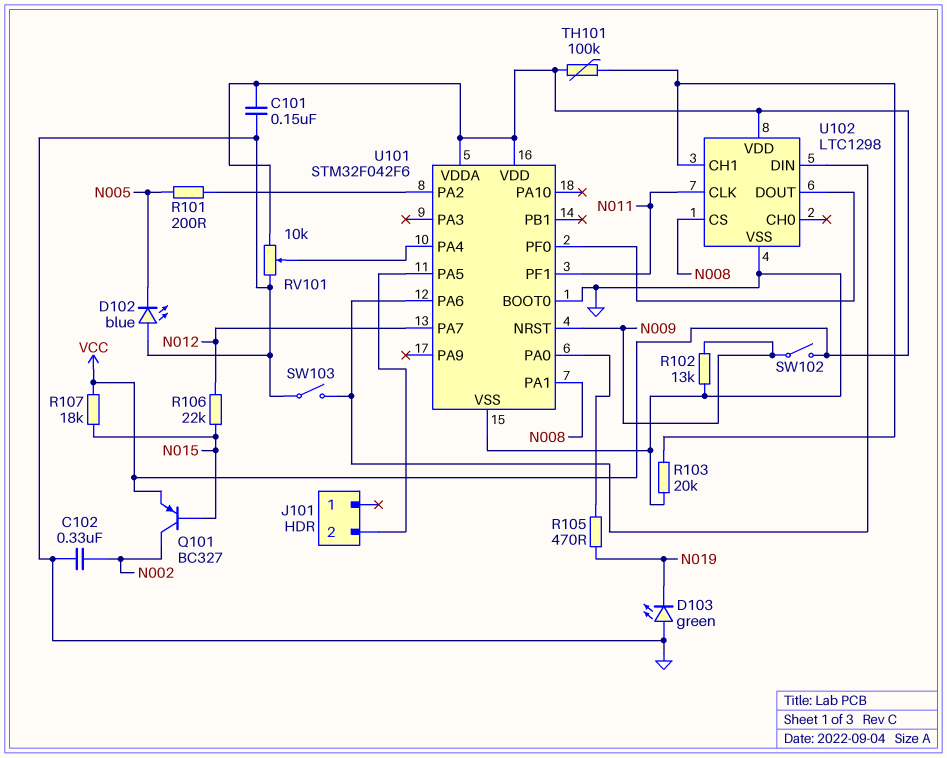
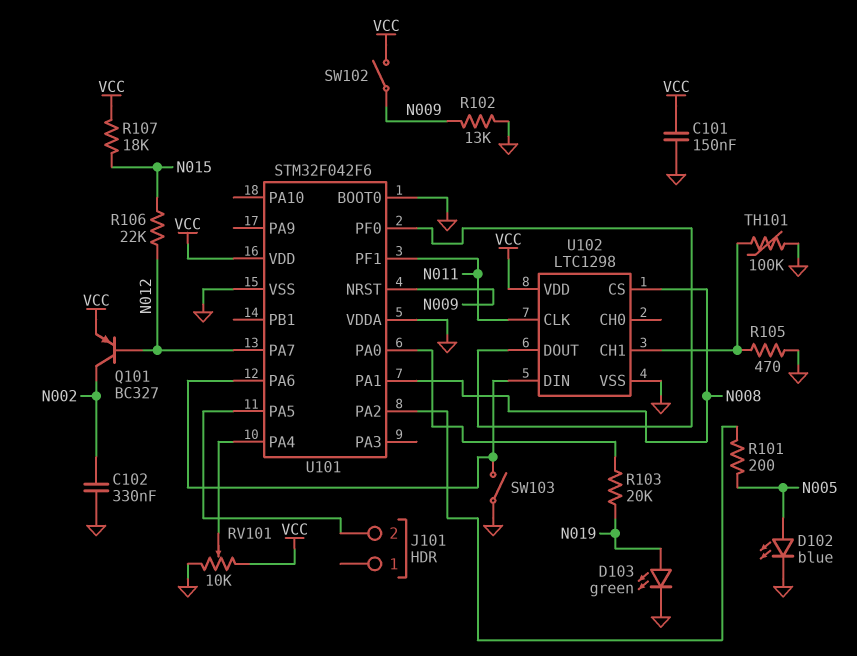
D102: LED blue (A GND, K N005) -> LED blue (A N005, K GND)
D103: LED green (A GND, K N019) -> LED green (A N019, K GND)
Q101: PNP BC327 (B N015, C N002, E VCC) -> PNP BC327 (B N012, C N002, E VCC)
R103: 20k (GND, U102/CH1) -> 20k (N019, U101/PA0)
R105: 470 (N019, U101/PA0) -> 470 (GND, U102/CH1)
TH101: 100k (U102/CH1, VCC) -> 100k (GND, U102/CH1)
U101 pin VDDA: VCC -> GND

